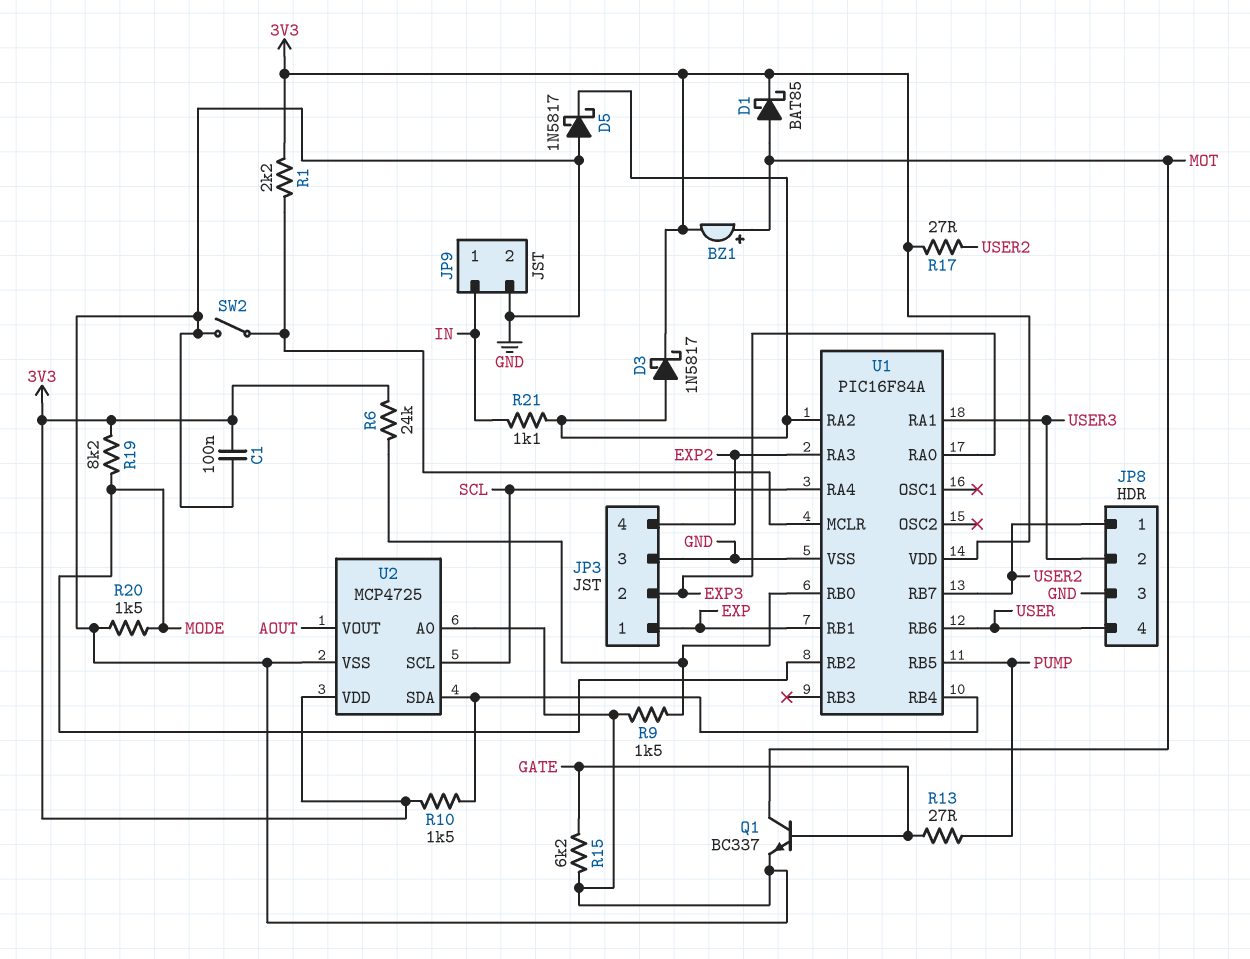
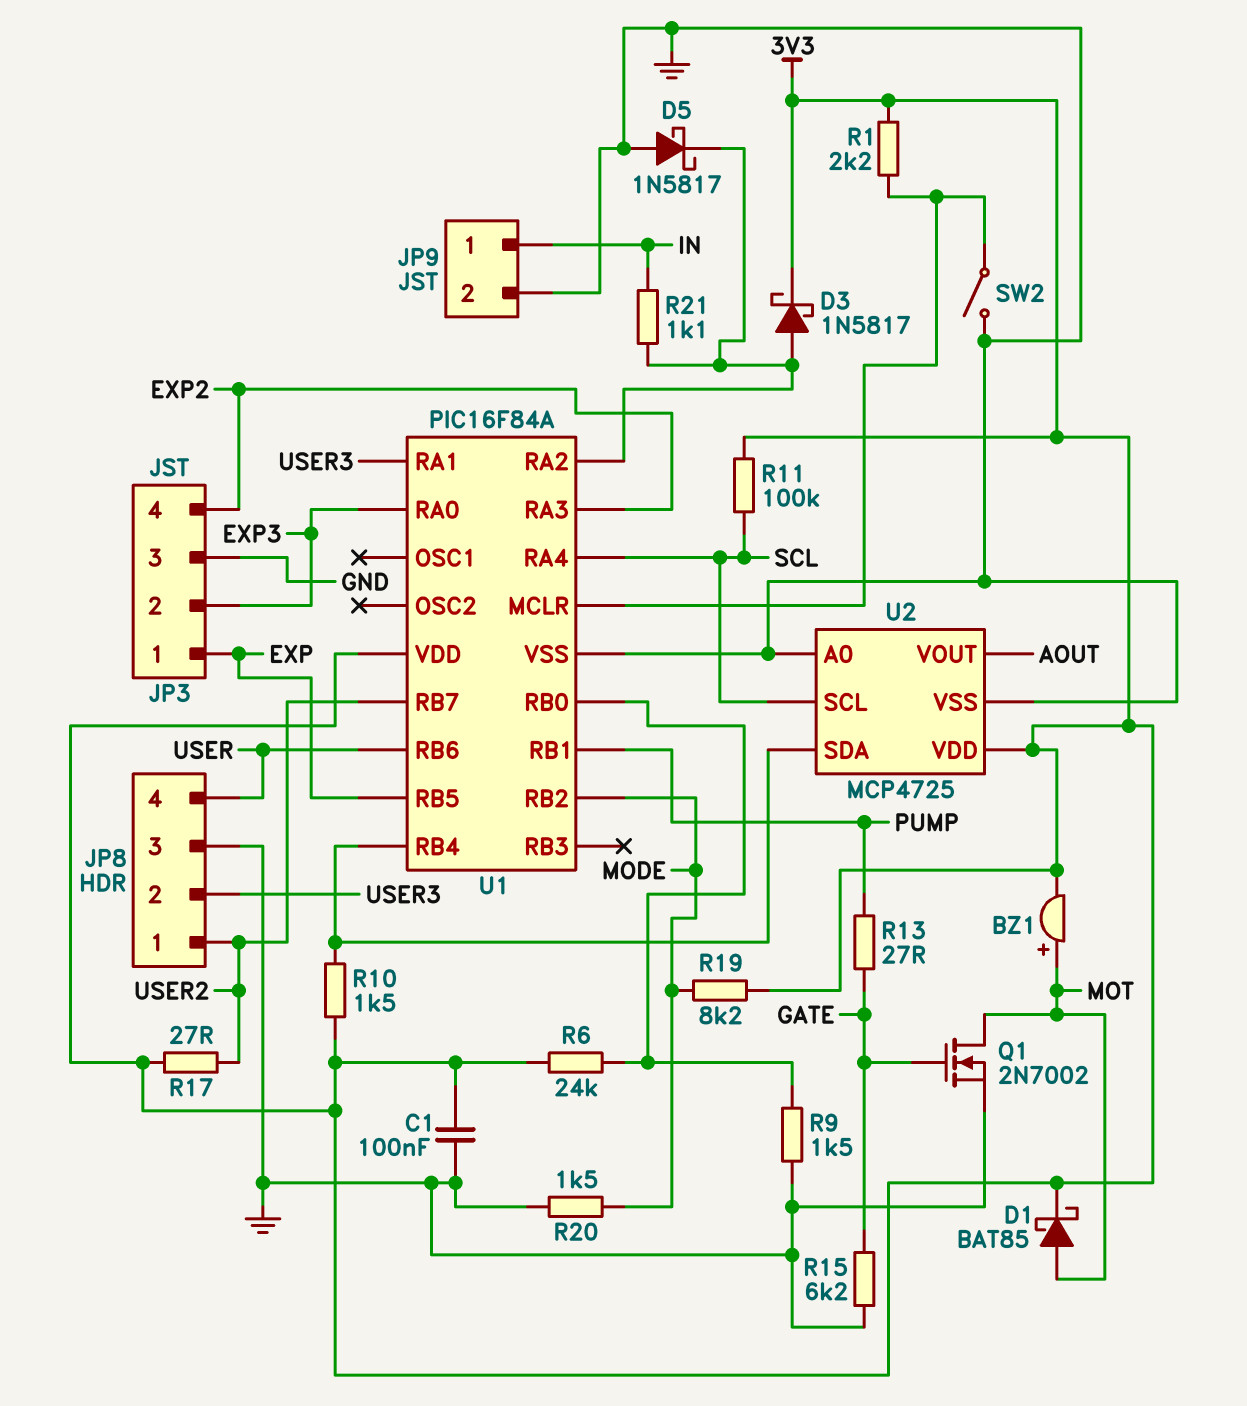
Q1: NPN BC337 (B GATE, C MOT, E GND) -> NMOS 2N7002 (G GATE, D MOT, S GND)
R11: none -> 100k (3V3, SCL)
U1 pin RB1: EXP -> PUMP
U1 pin RB5: PUMP -> EXP

